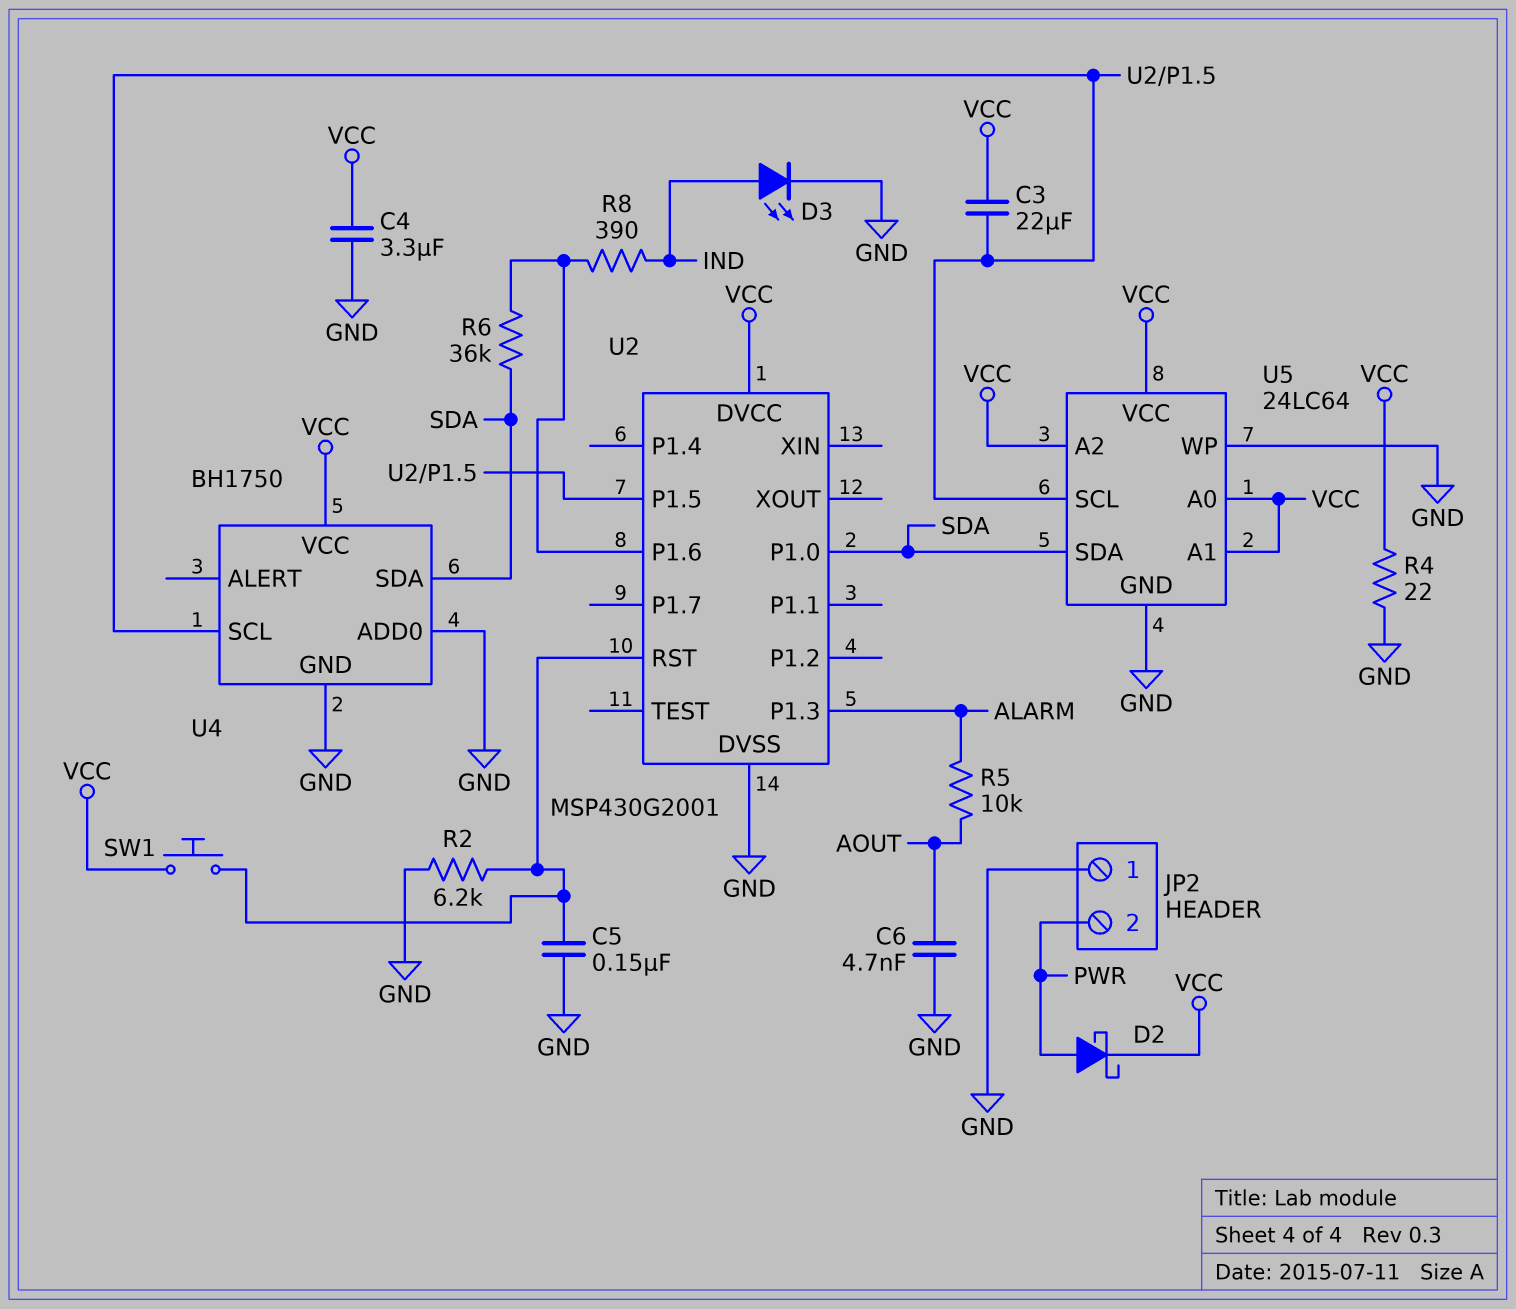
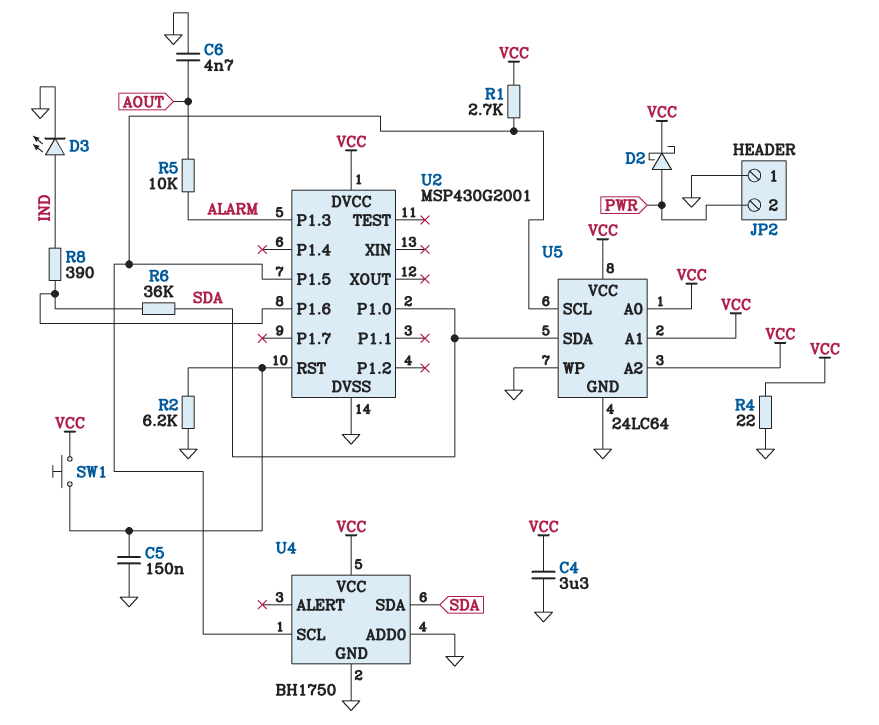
C3: 22uF (U2/P1.5, VCC) -> none
R1: none -> 2.7k (U2/P1.5, VCC)

